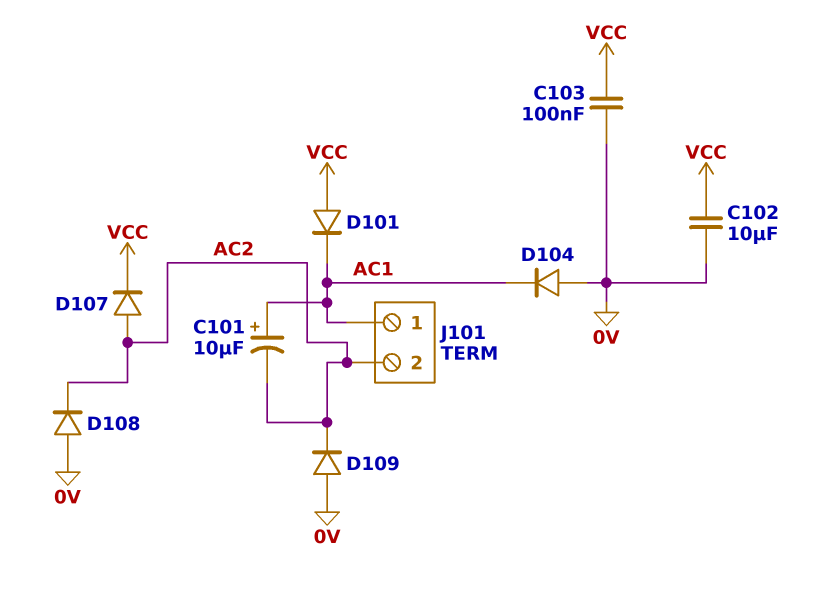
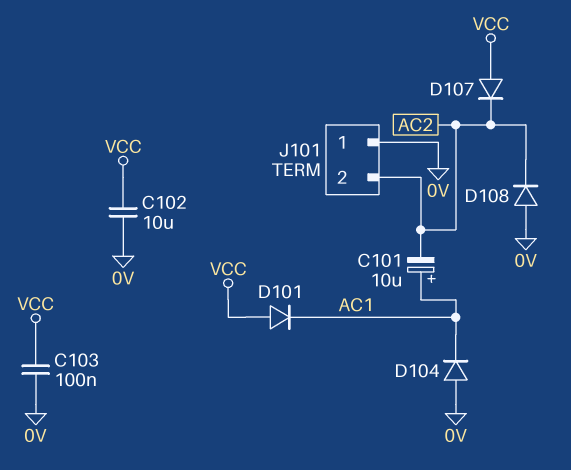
D107: diode (A AC2, K VCC) -> diode (A VCC, K AC2)
D109: diode (A 0V, K AC2) -> none
J101 pin 1: AC1 -> 0V

